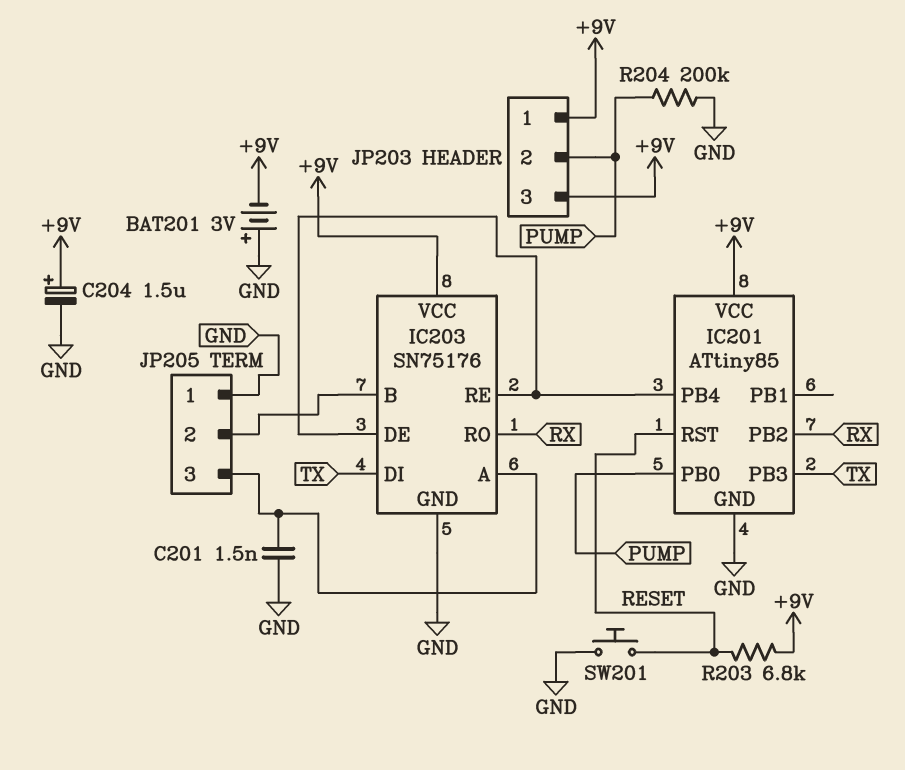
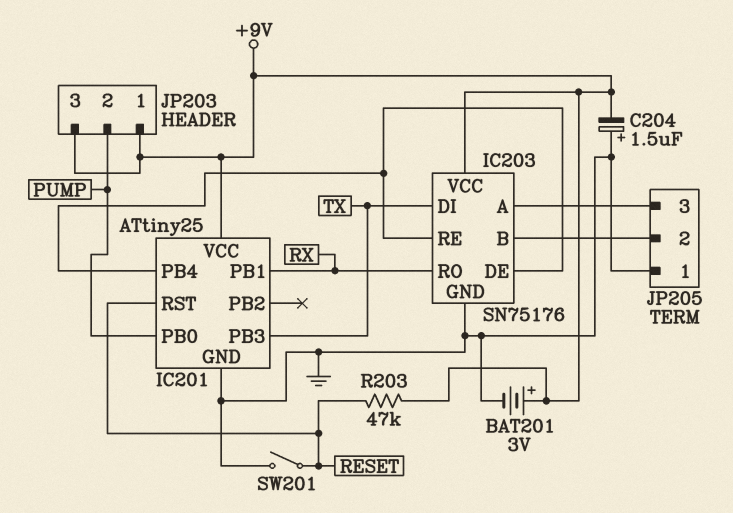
BAT201: 3V (plus GND, minus +9V) -> 3V (plus +9V, minus GND)
C201: 1.5nF (GND, IC203/A) -> none
C204: 1.5uF (plus +9V, minus GND) -> 1.5uF (plus GND, minus +9V)
IC201: ATtiny85 -> ATtiny25
IC201 pin PB1: none -> RX
IC201 pin PB2: RX -> none
R203: 6.8k (+9V, RESET) -> 47k (+9V, RESET)
R204: 200k (GND, PUMP) -> none
SW201: button (GND, RESET) -> switch (GND, RESET)

